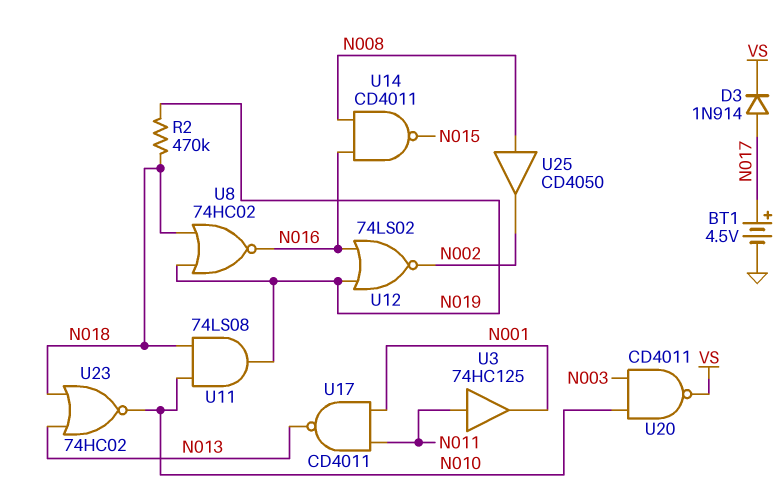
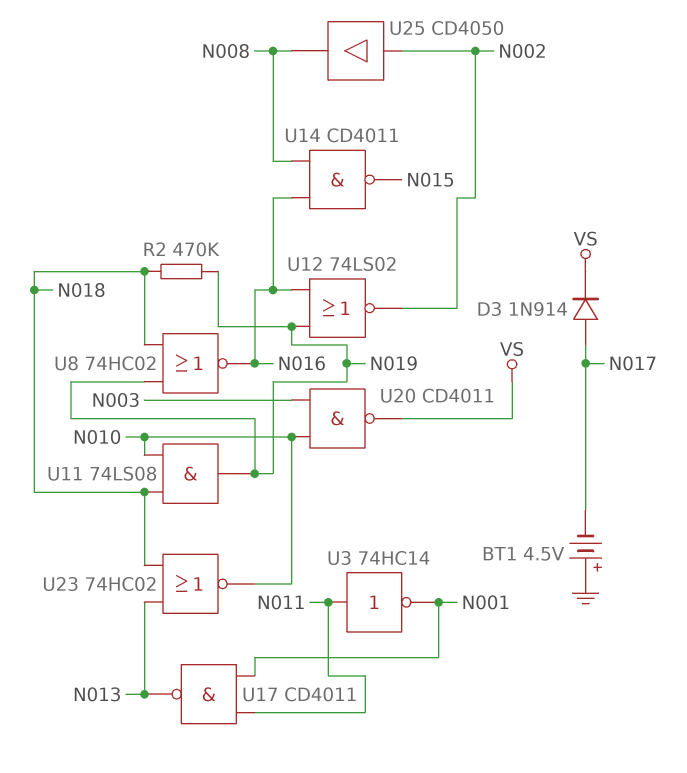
BT1: 4.5V (plus N017, minus GND) -> 4.5V (plus GND, minus N017)
U3: buffer 74HC125 (in N011, out N001) -> NOT 74HC14 (in N011, out N001)
U25: buffer CD4050 (in N008, out N002) -> buffer CD4050 (in N002, out N008)

